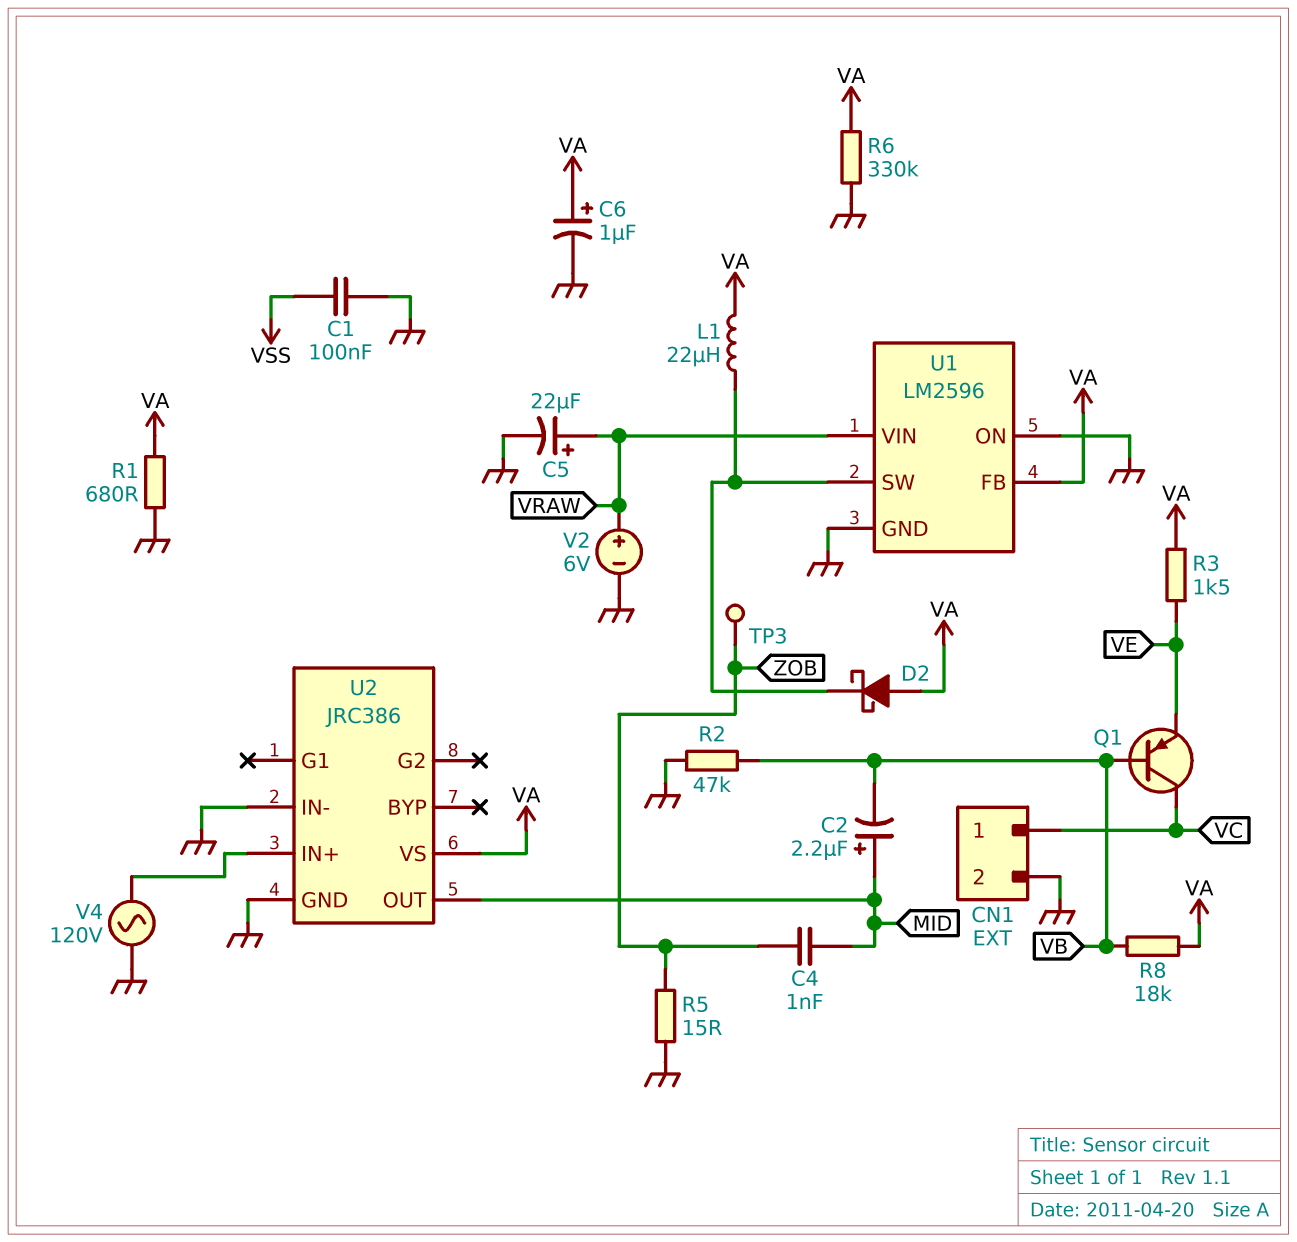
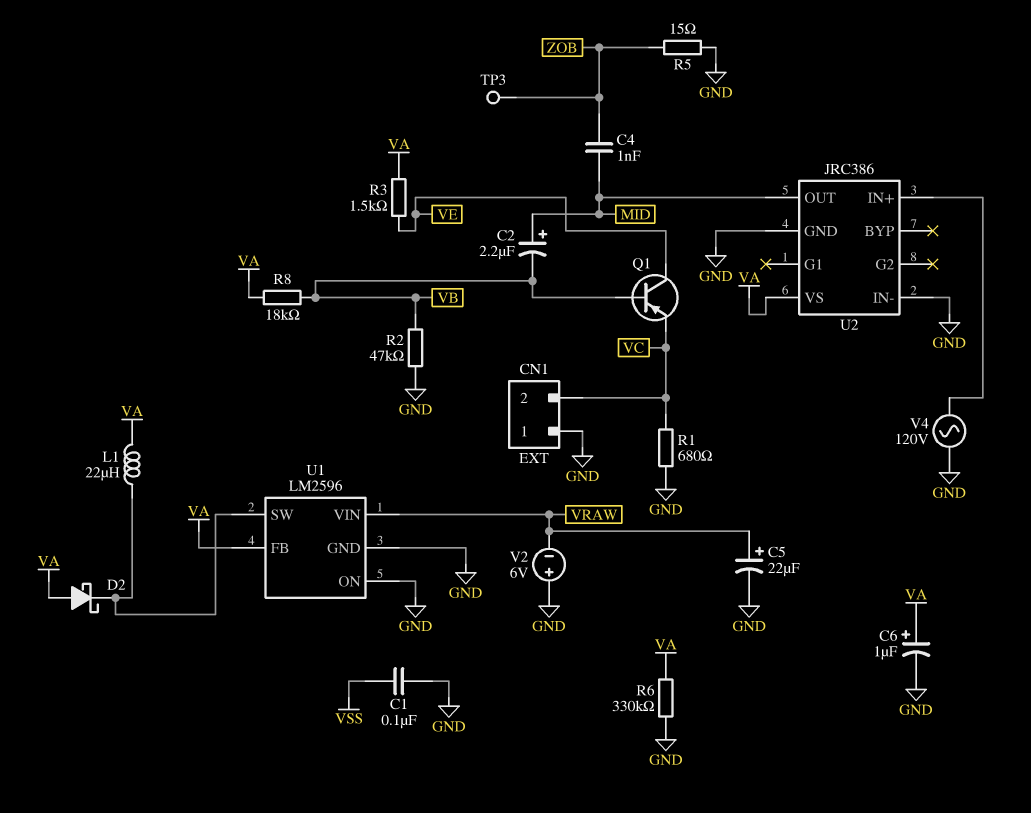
CN1 pin 1: VC -> GND
CN1 pin 2: GND -> VC
Q1: PNP (B VB, C VC, E VE) -> PNP (B VB, C VE, E VC)
R1: 680 (GND, VA) -> 680 (GND, VC)
V2: 6V (plus VRAW, minus GND) -> 6V (plus GND, minus VRAW)

